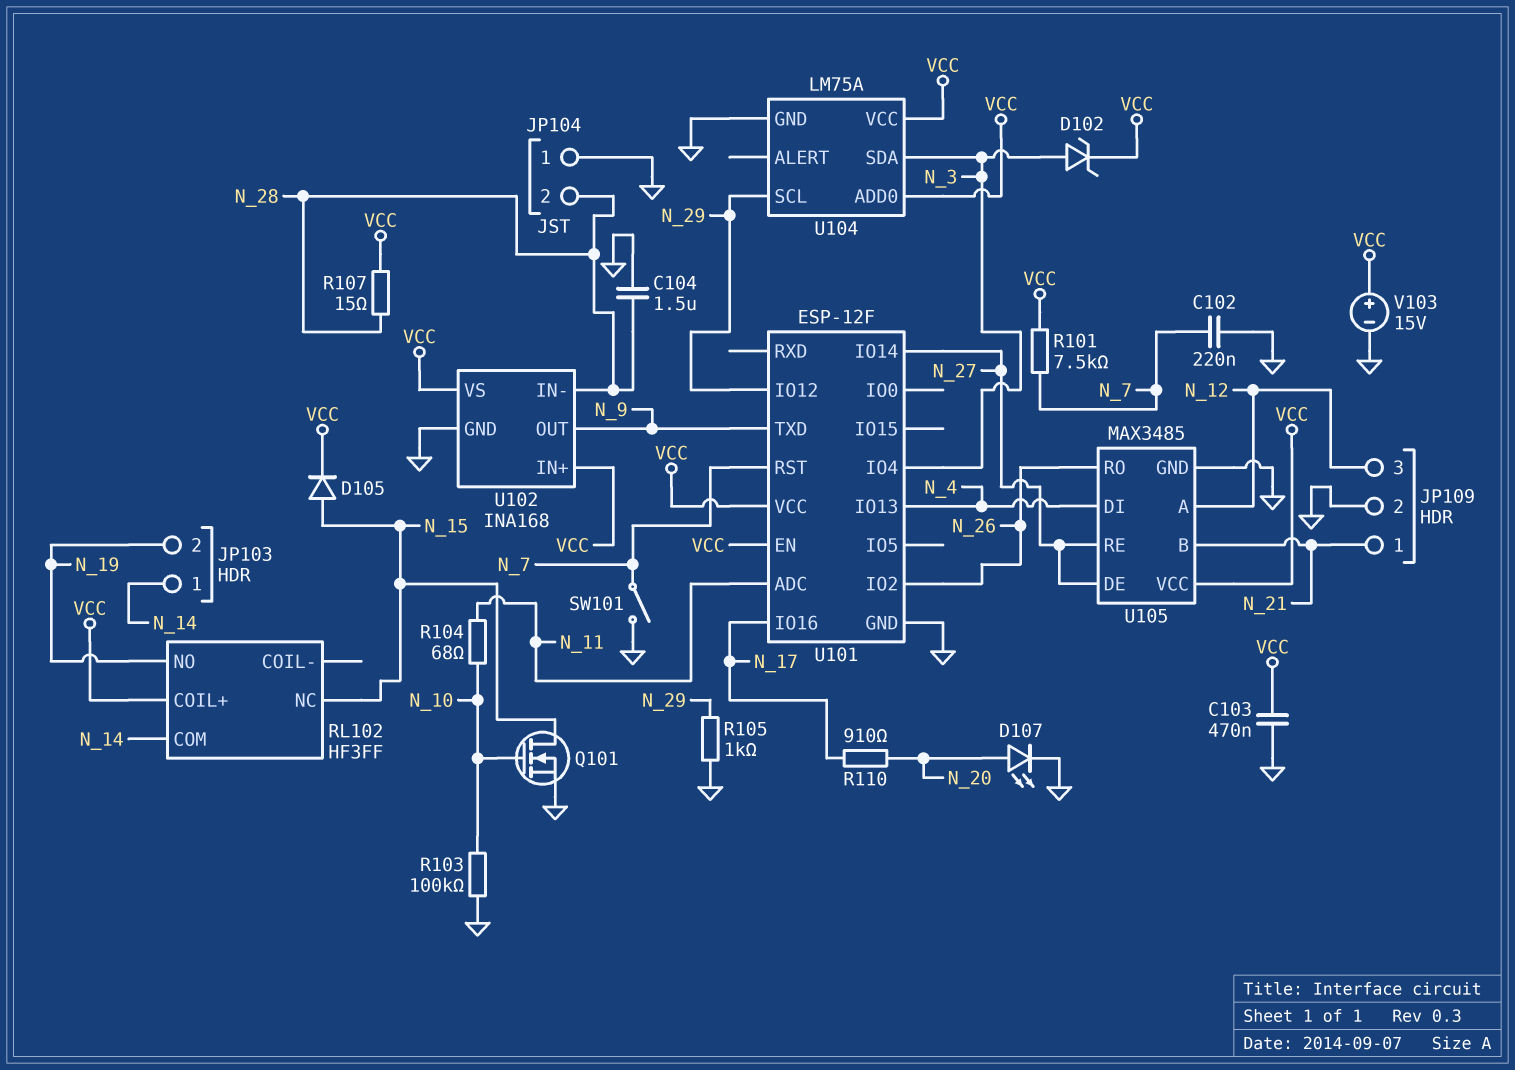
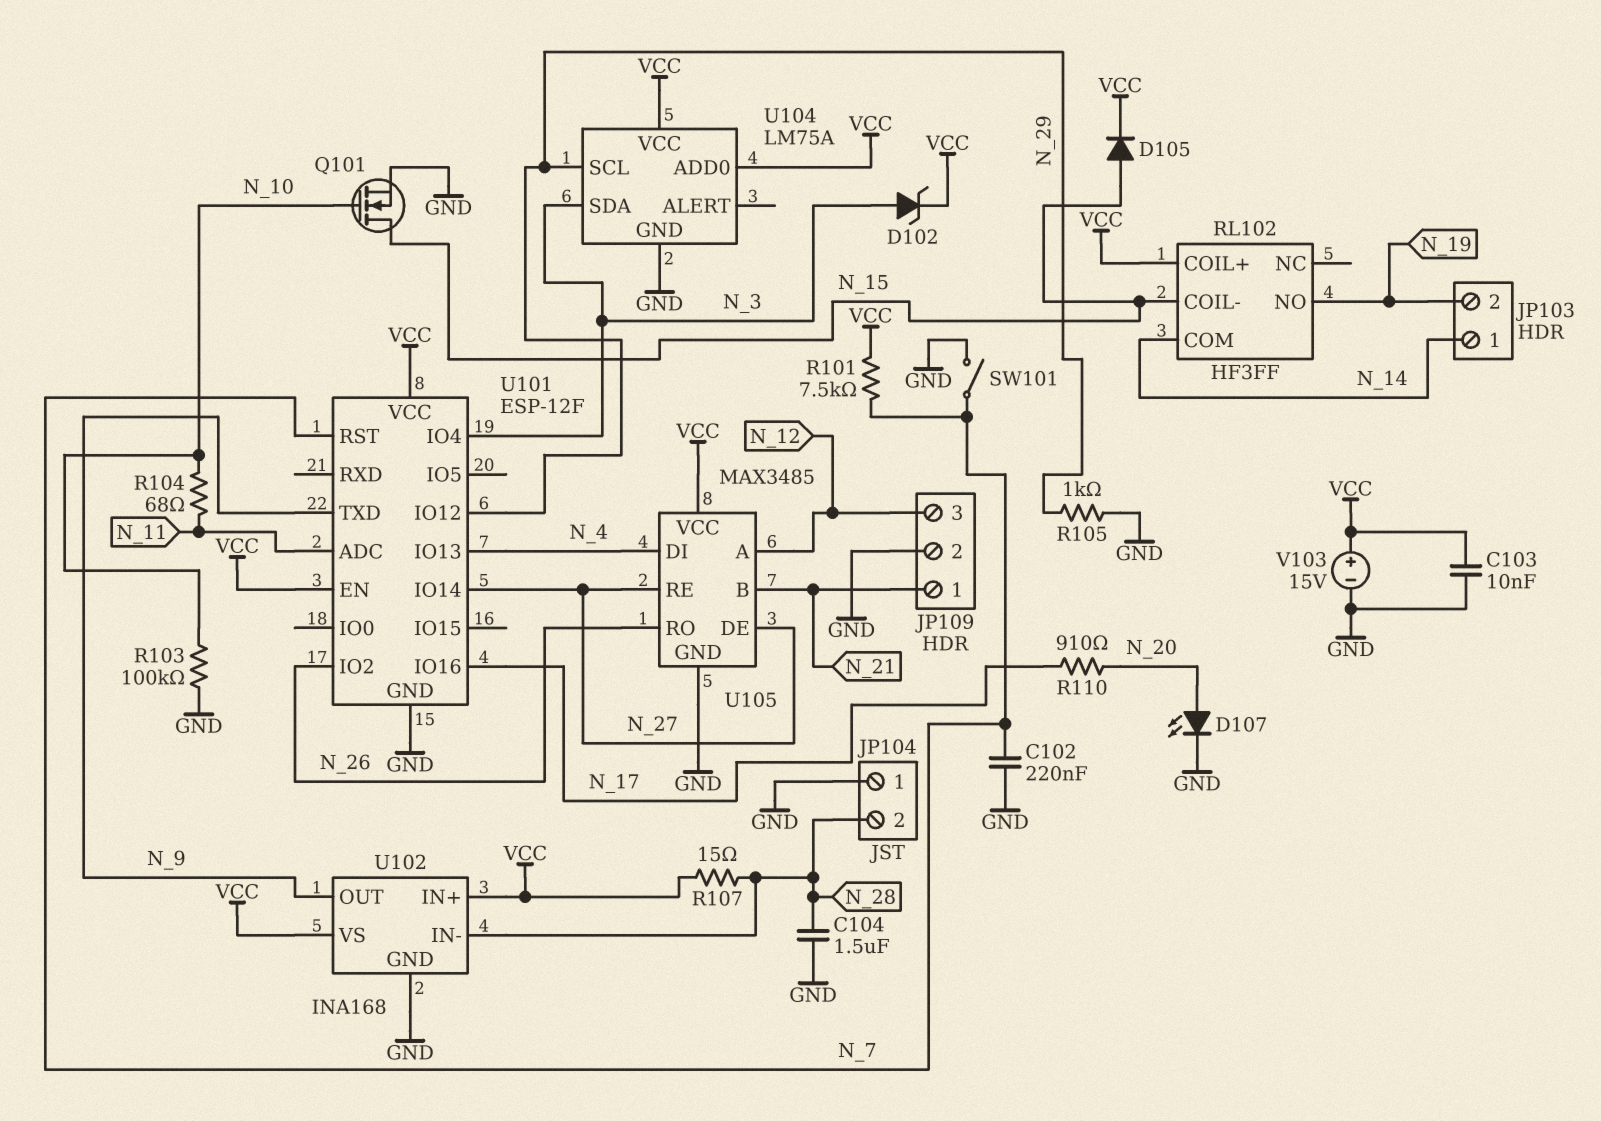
C103: 470nF (GND, VCC) -> 10nF (GND, VCC)
RL102 pin COIL-: none -> N_15
RL102 pin NC: N_15 -> none

